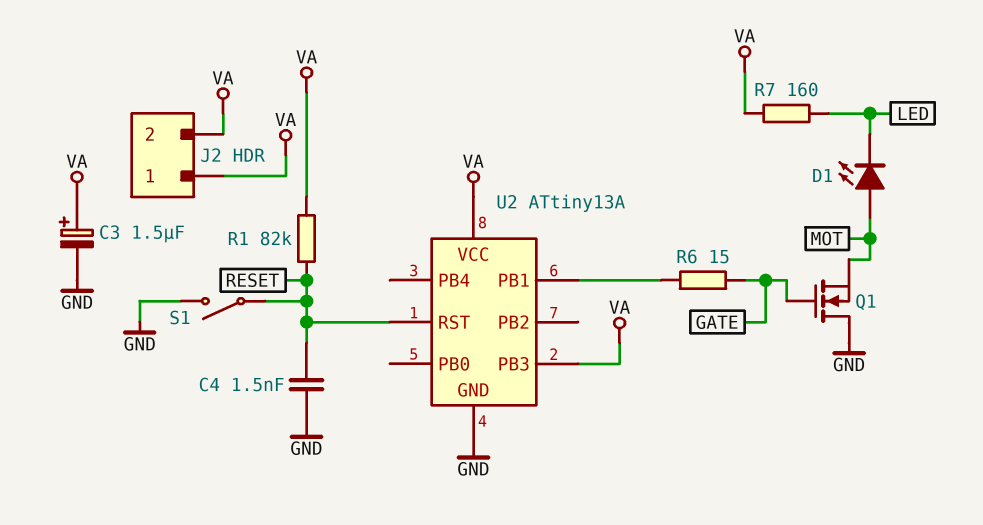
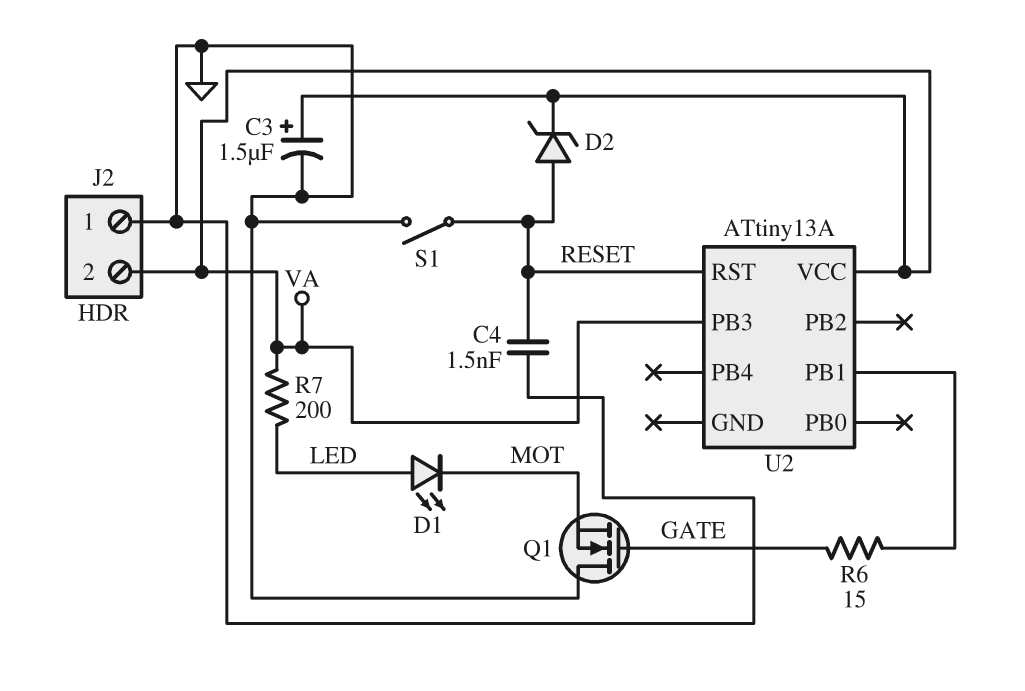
D1: LED (A MOT, K LED) -> LED (A LED, K MOT)
D2: none -> zener (A RESET, K VA)
J2 pin 1: VA -> GND
R1: 82k (RESET, VA) -> none
R7: 160 (LED, VA) -> 200 (LED, VA)
U2 pin GND: GND -> none

